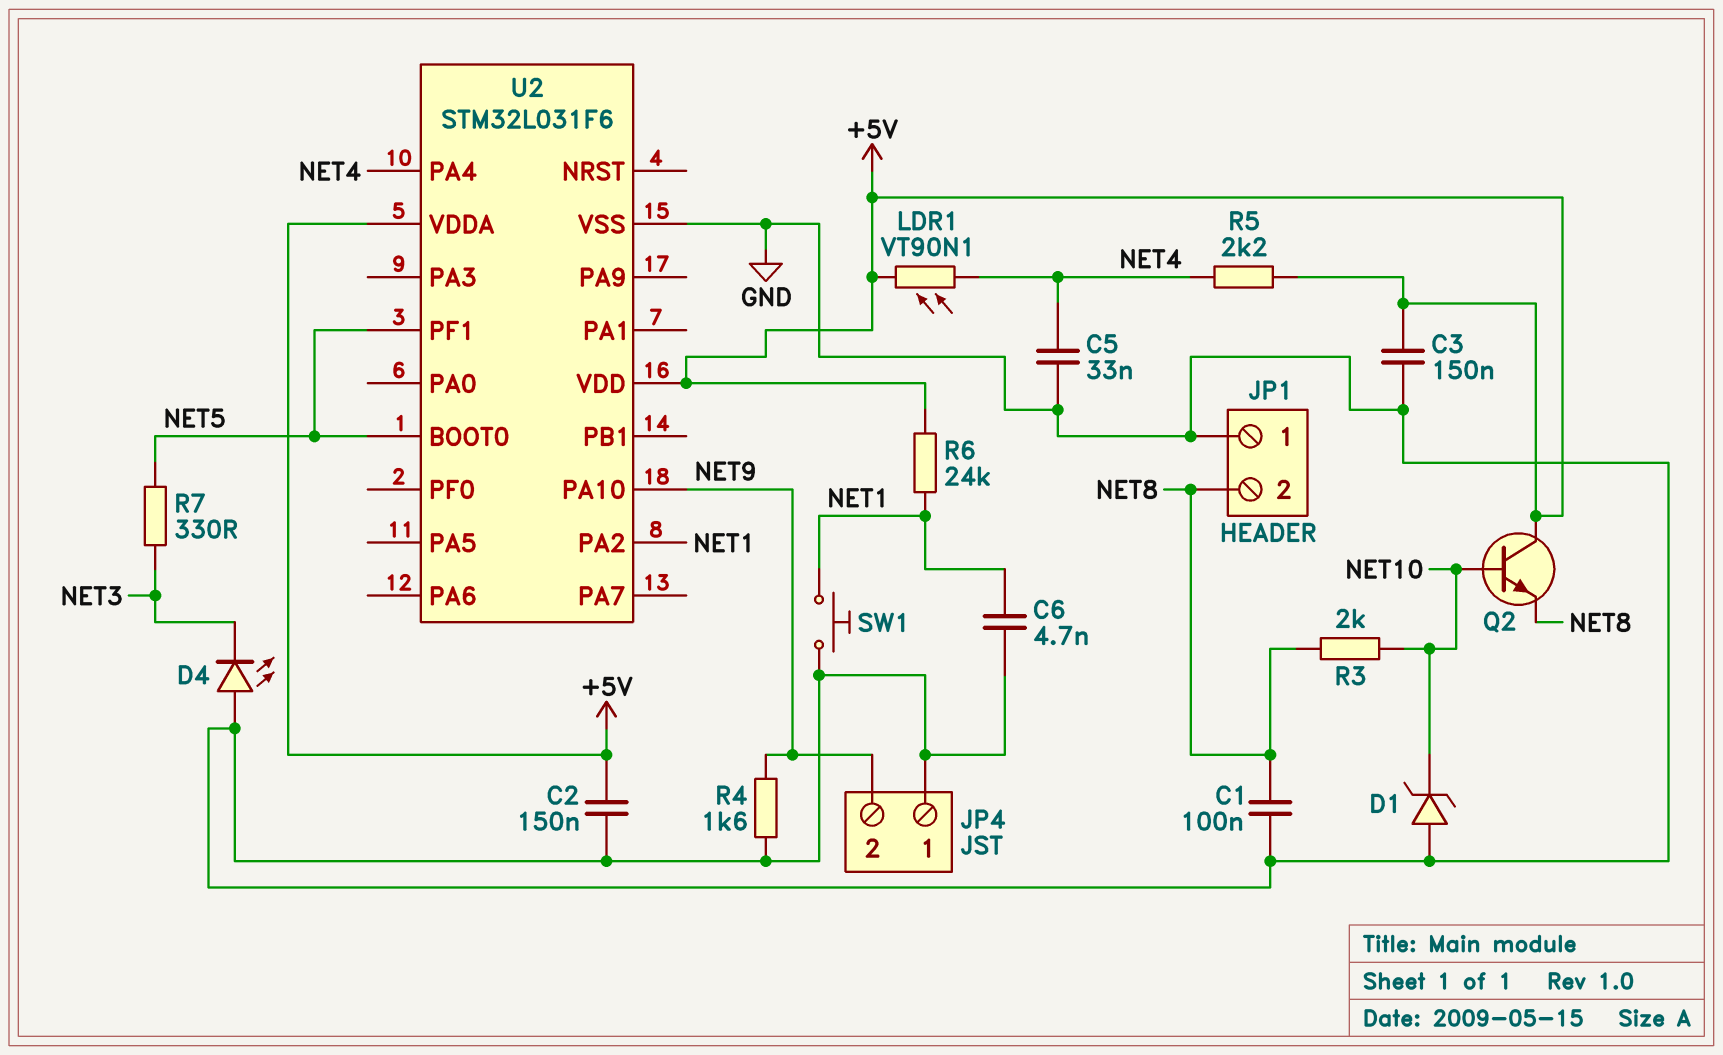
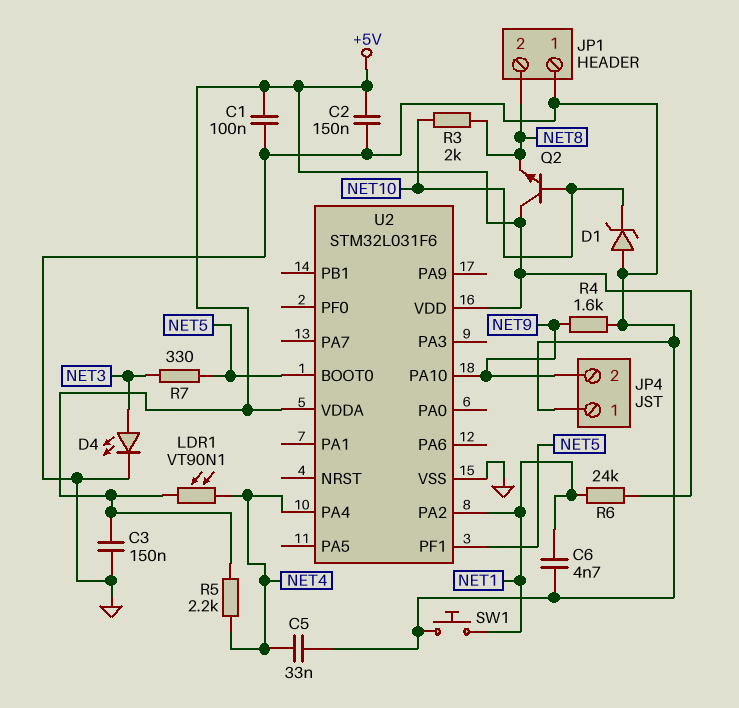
C1: 100nF (GND, NET8) -> 100nF (+5V, GND)
D4: LED (A GND, K NET3) -> LED (A NET3, K GND)

